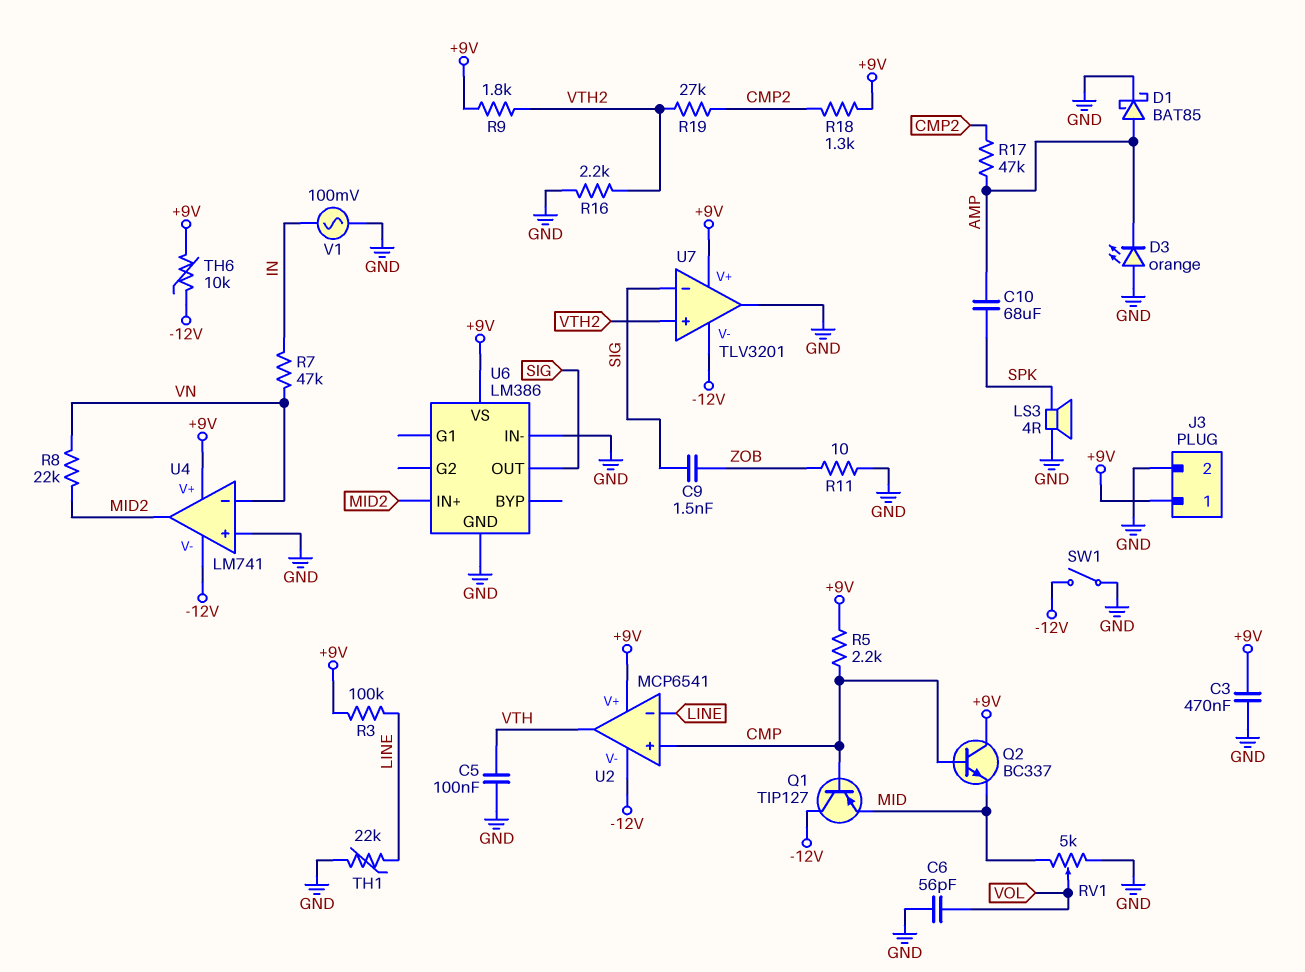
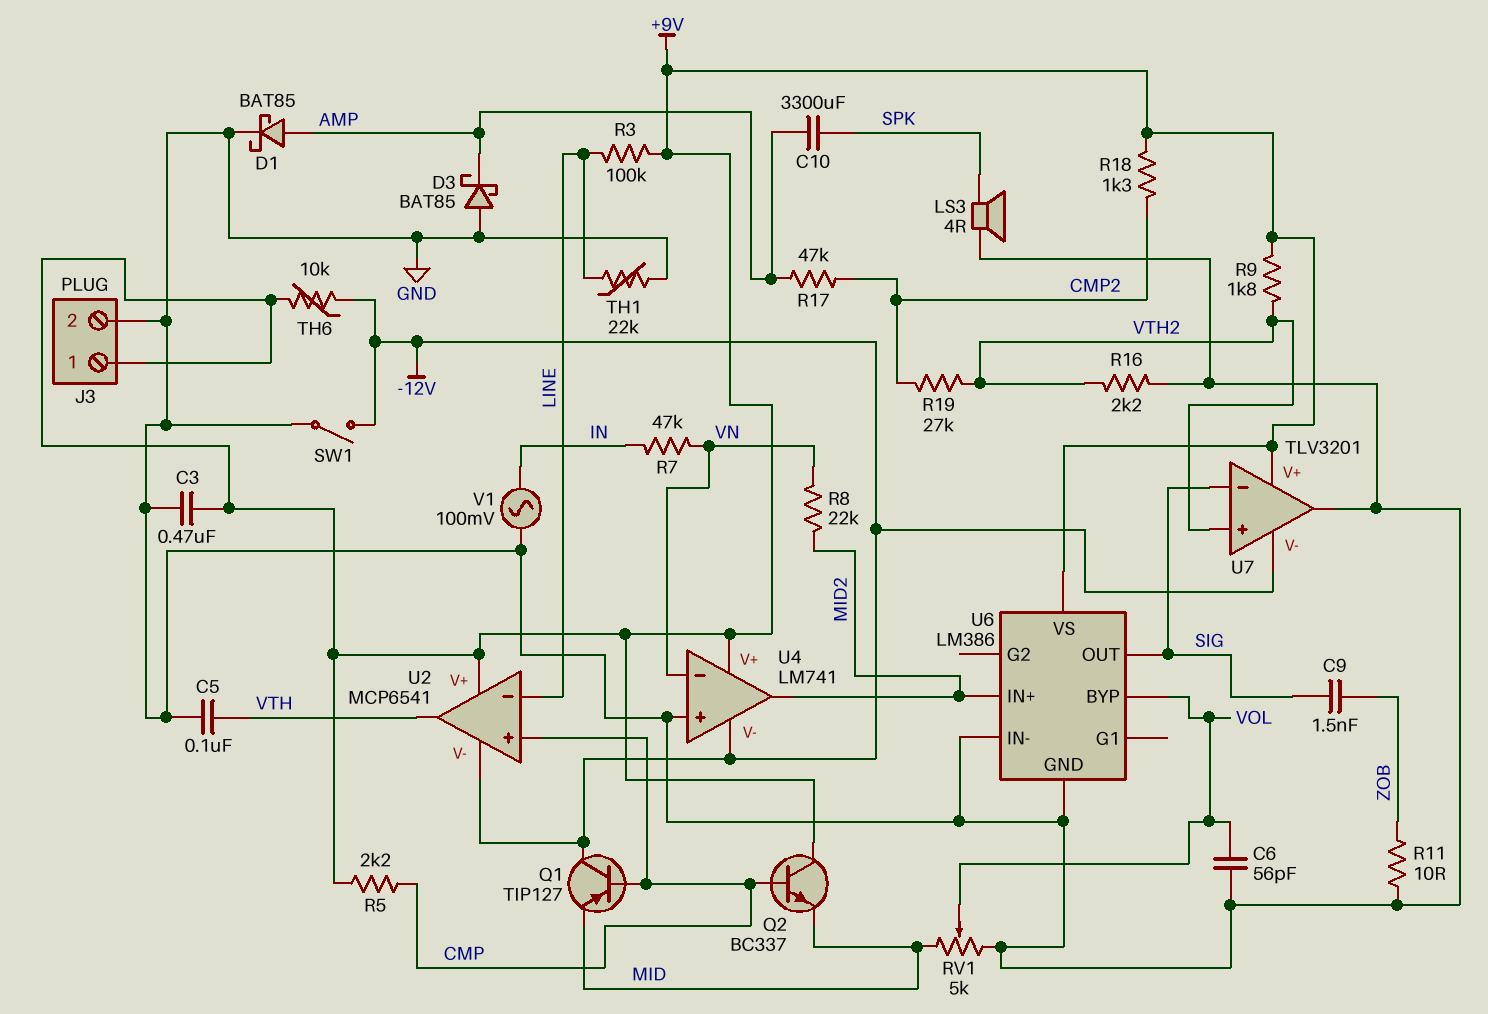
C10: 68uF (AMP, SPK) -> 3300uF (AMP, SPK)
D3: LED orange (A GND, K AMP) -> schottky BAT85 (A GND, K AMP)
U6 pin BYP: none -> VOL

